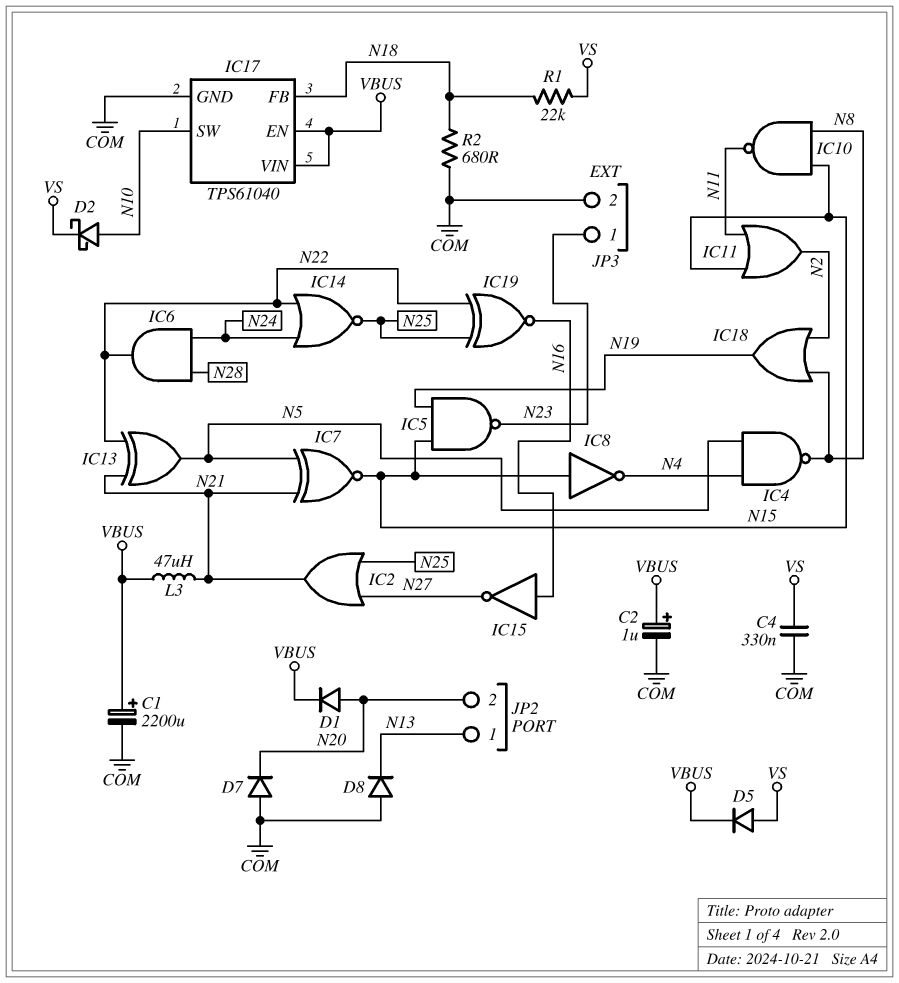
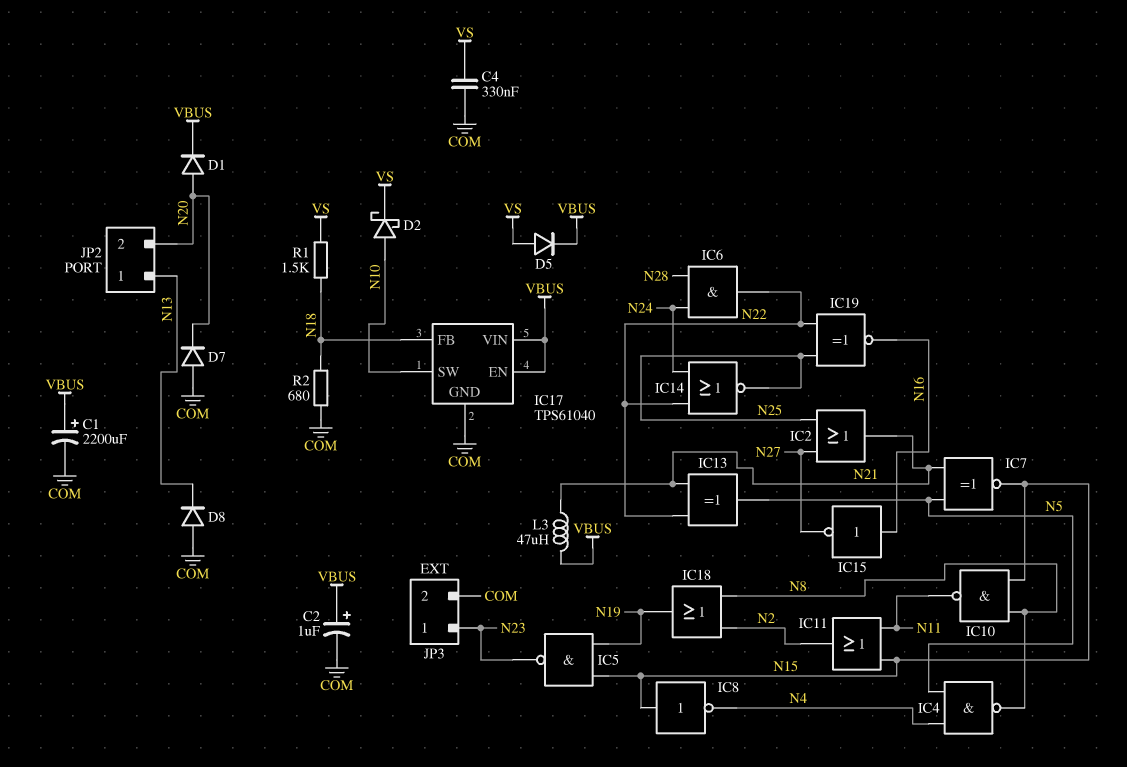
R1: 22k (N18, VS) -> 1.5k (N18, VS)

